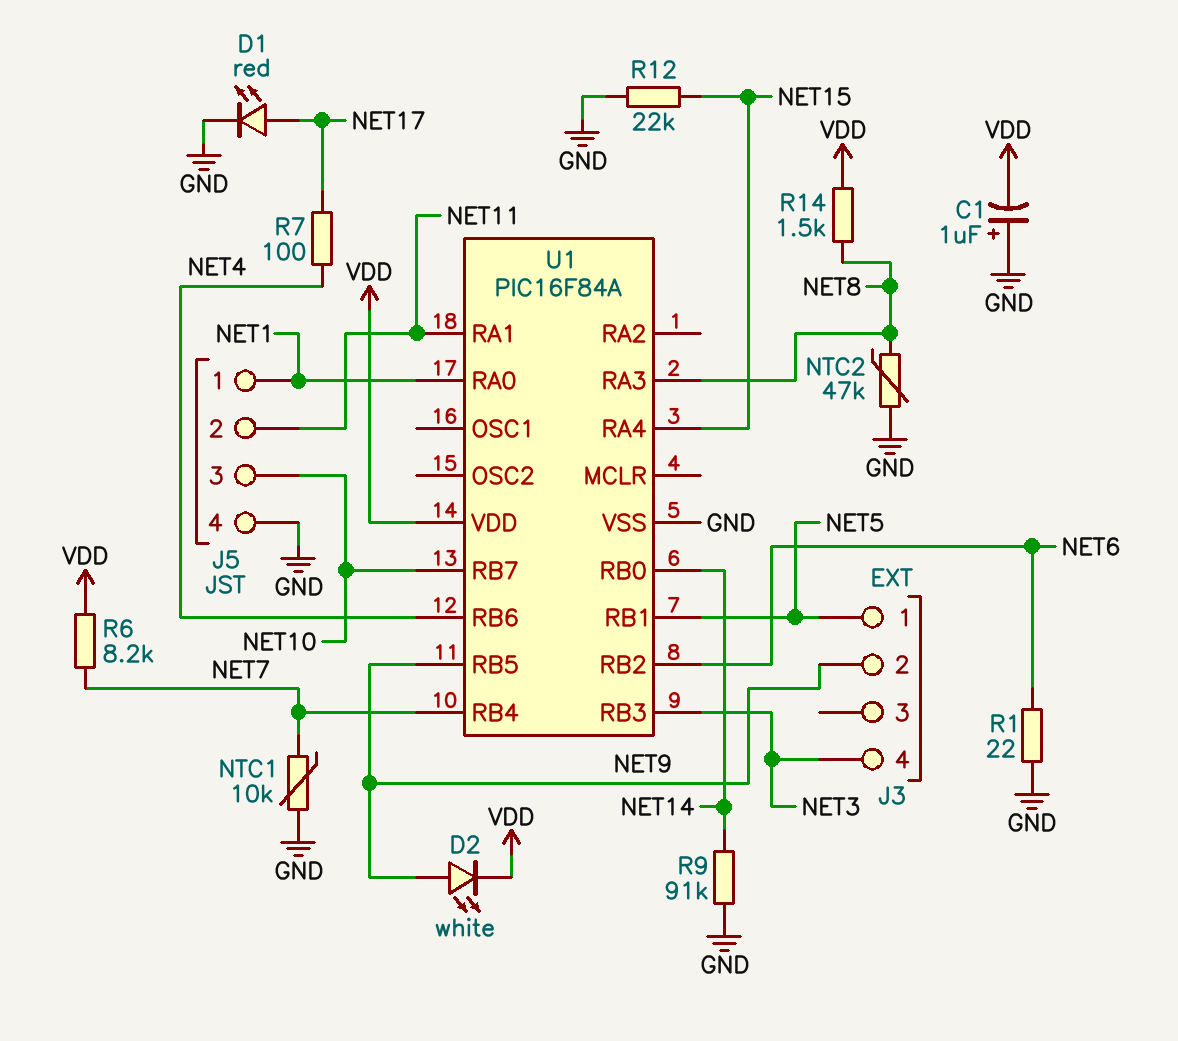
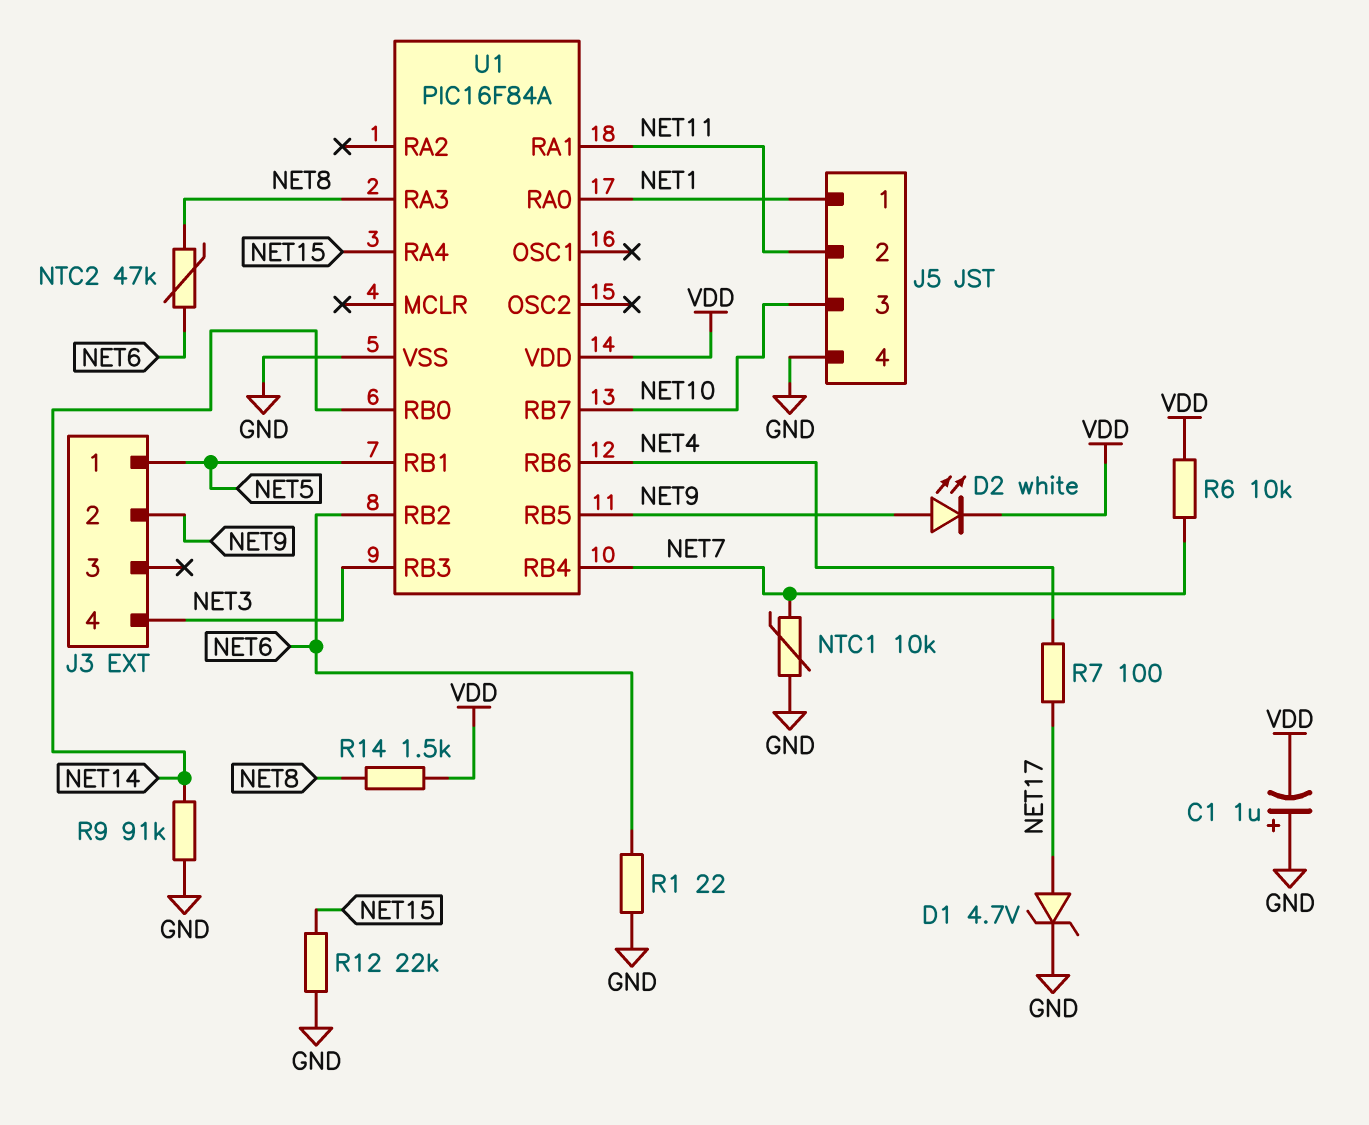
D1: LED red (A NET17, K GND) -> zener 4.7V (A NET17, K GND)
NTC2: 47k (GND, NET8) -> 47k (NET6, NET8)
R6: 8.2k (NET7, VDD) -> 10k (NET7, VDD)

